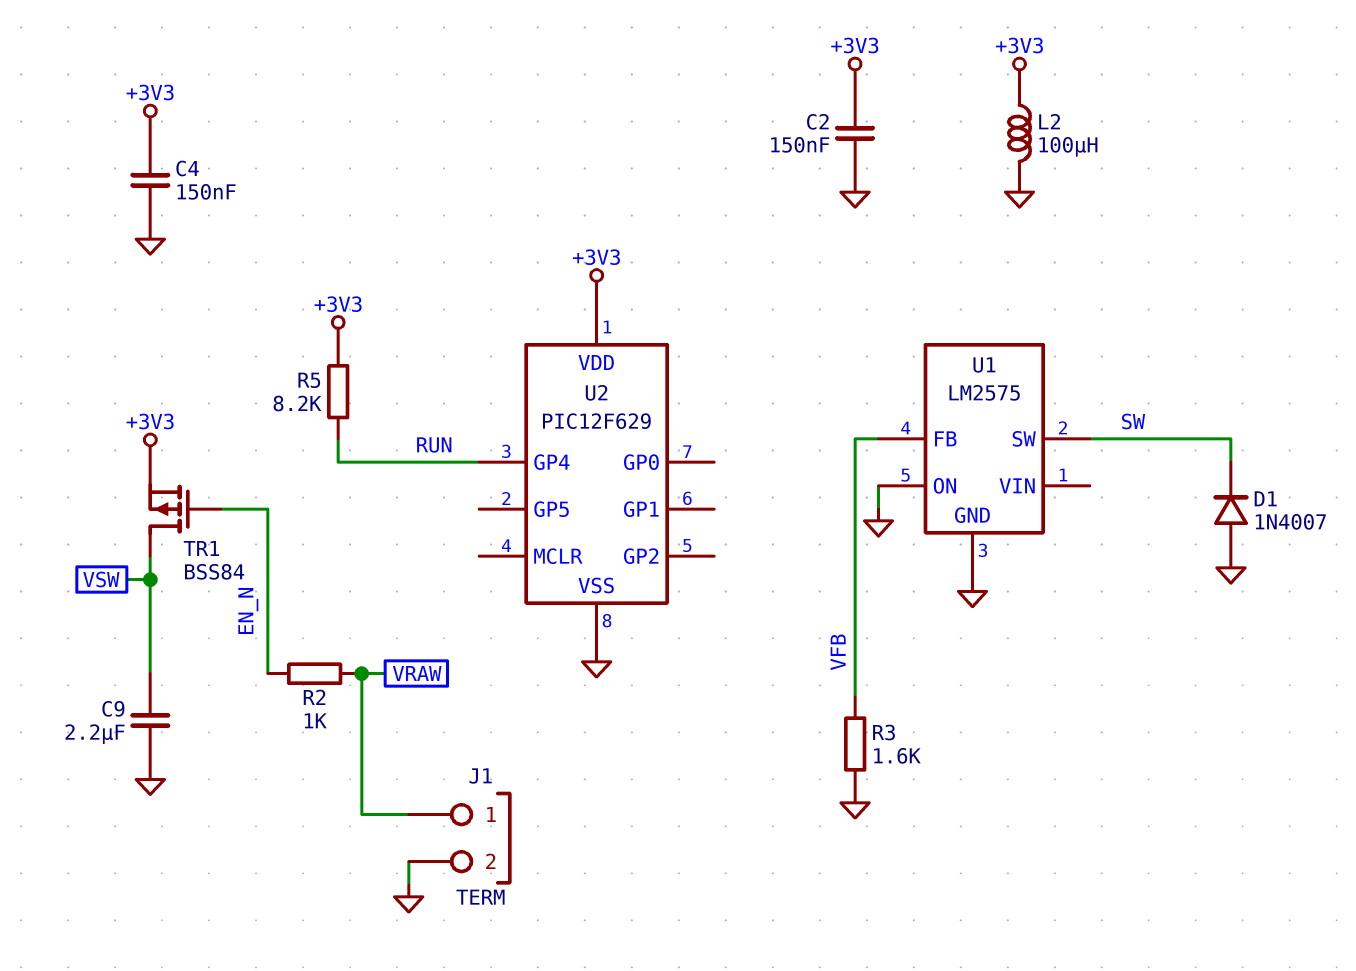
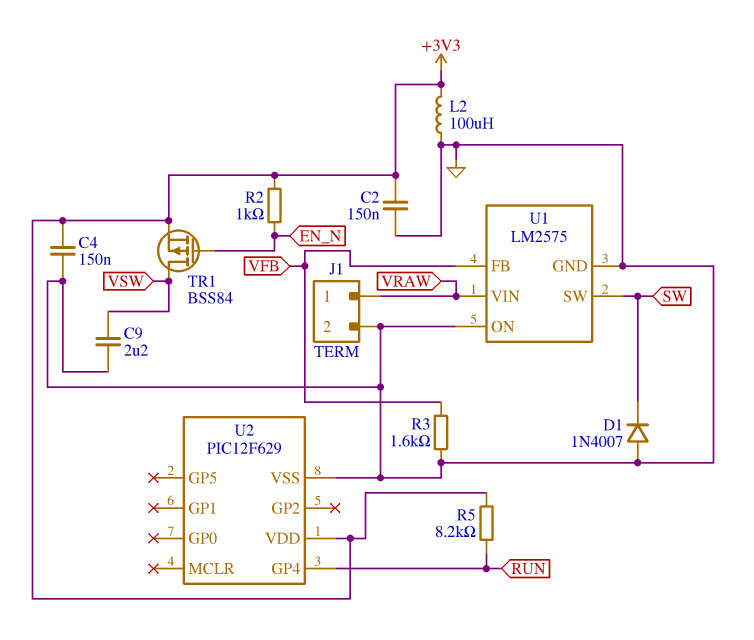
R2: 1k (EN_N, VRAW) -> 1k (+3V3, EN_N)
U1 pin VIN: none -> VRAW

